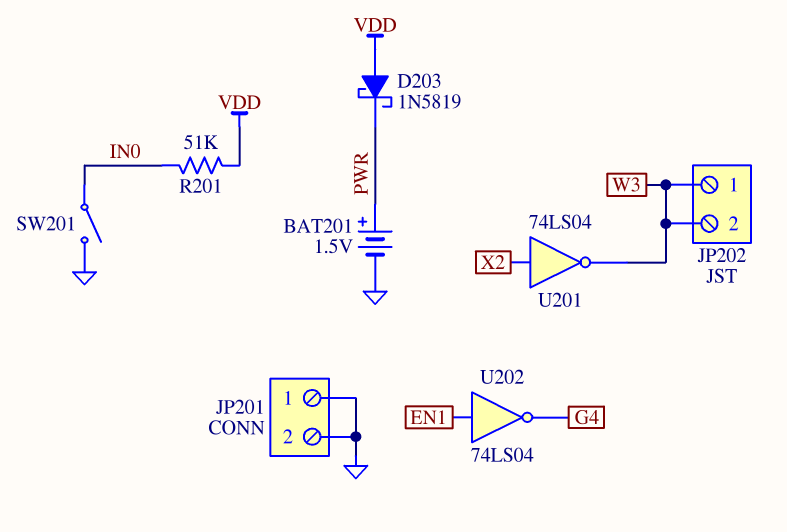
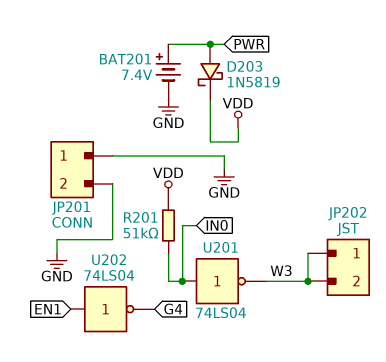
BAT201: 1.5V (plus PWR, minus GND) -> 7.4V (plus PWR, minus GND)
D203: schottky 1N5819 (A VDD, K PWR) -> schottky 1N5819 (A PWR, K VDD)
SW201: switch (GND, IN0) -> none
U201: NOT 74LS04 (in X2, out W3) -> NOT 74LS04 (in IN0, out W3)

